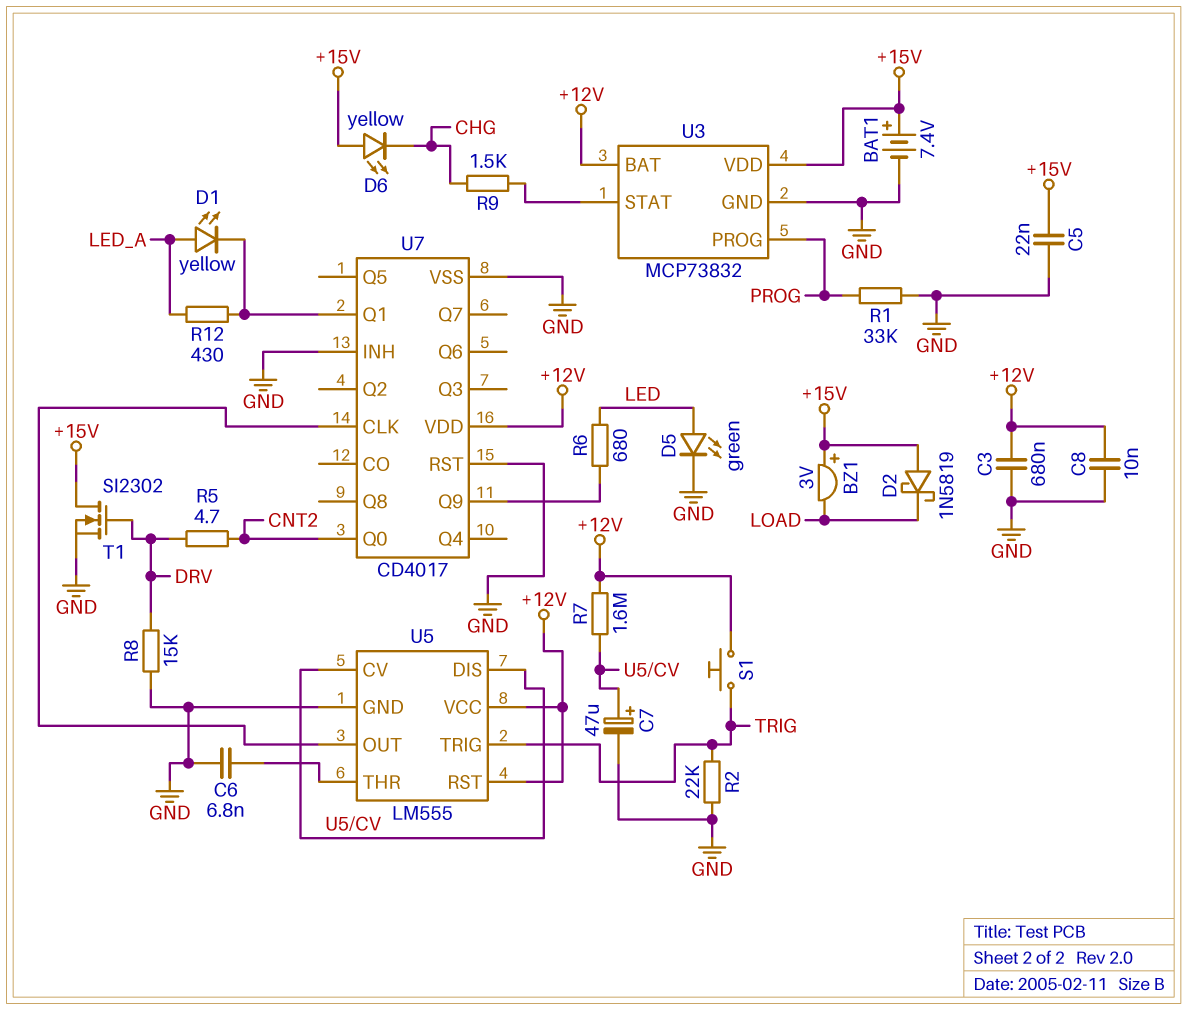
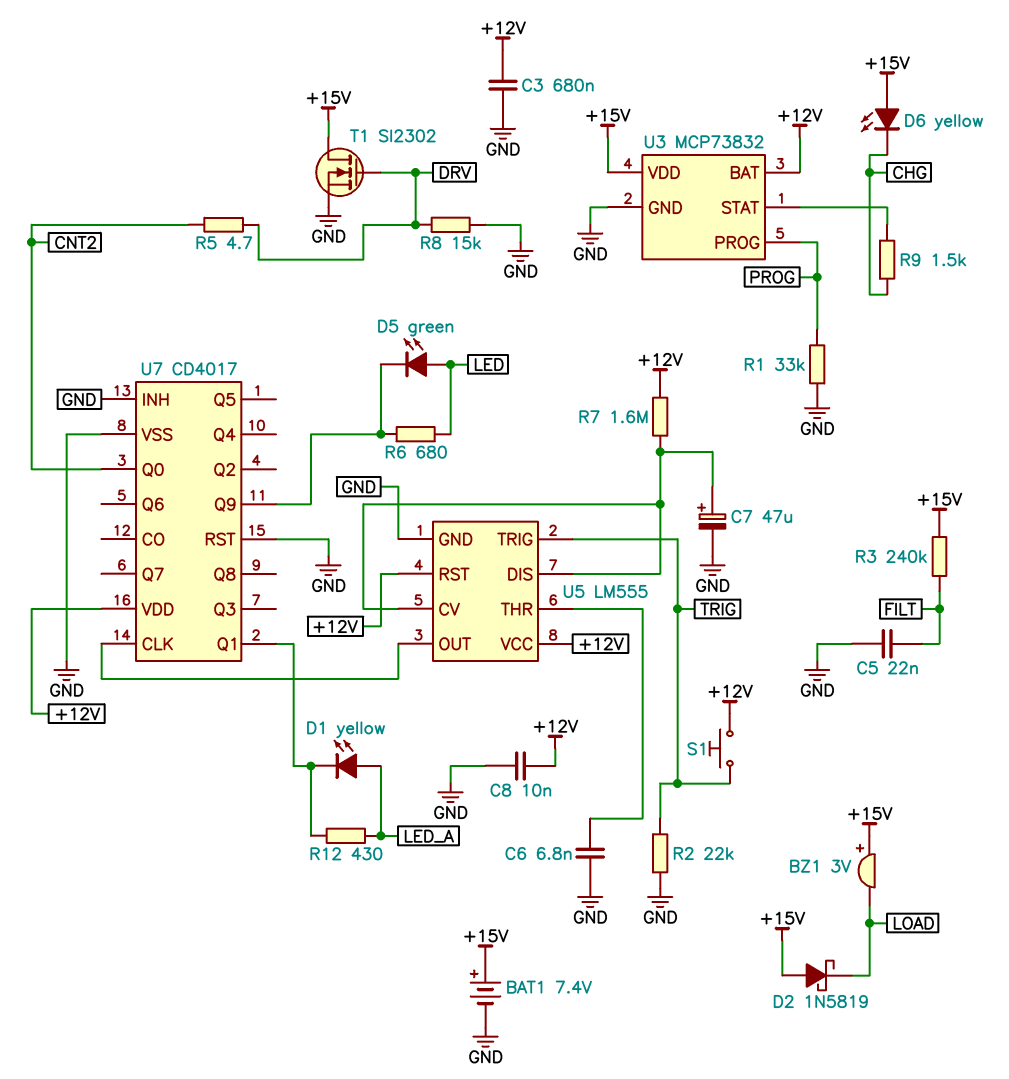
C5: 22nF (+15V, GND) -> 22nF (FILT, GND)
D5: LED green (A LED, K GND) -> LED green (A LED, K U7/Q9)
R3: none -> 240k (+15V, FILT)

